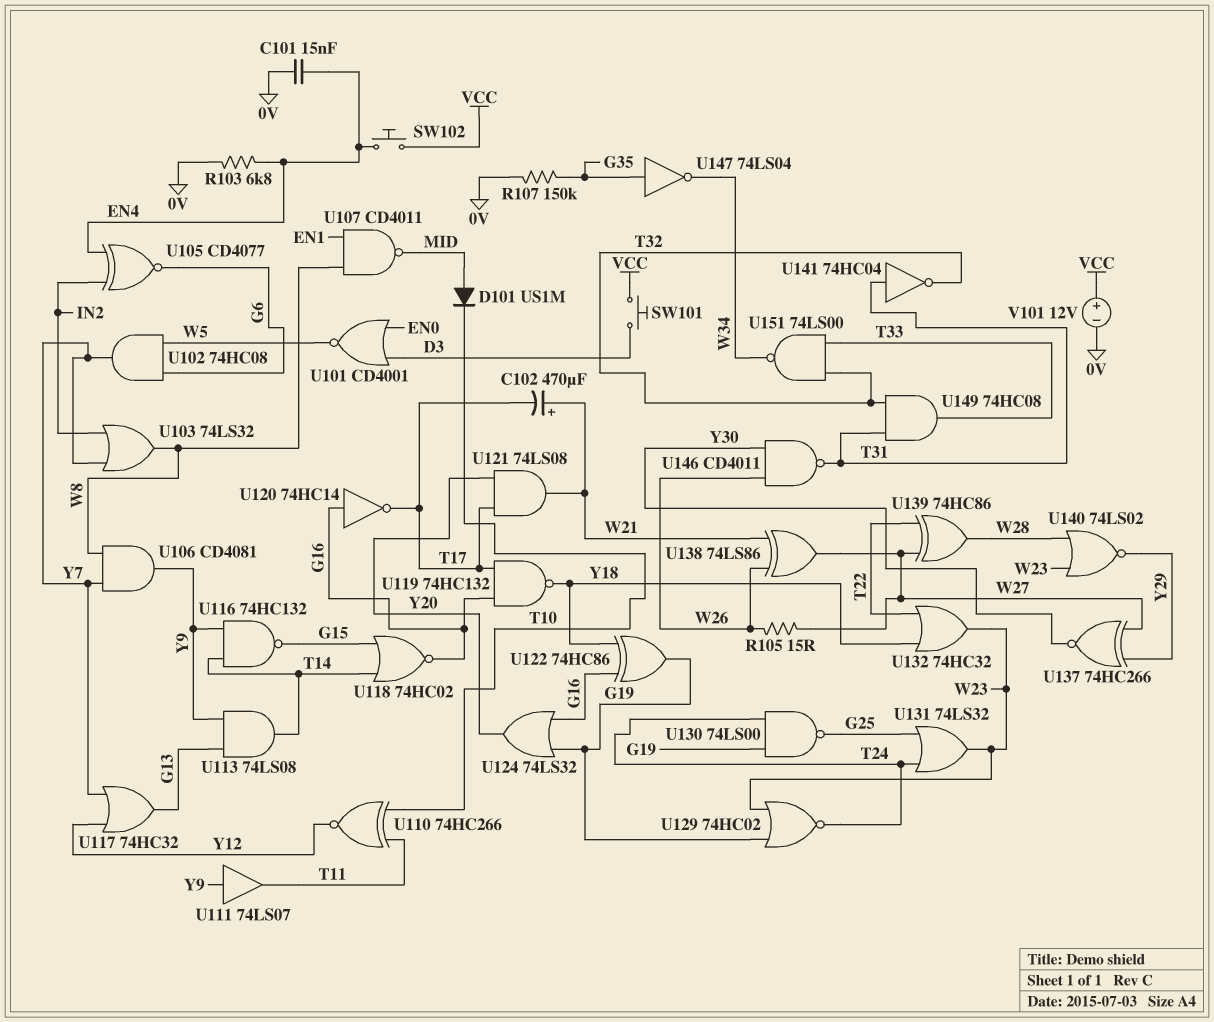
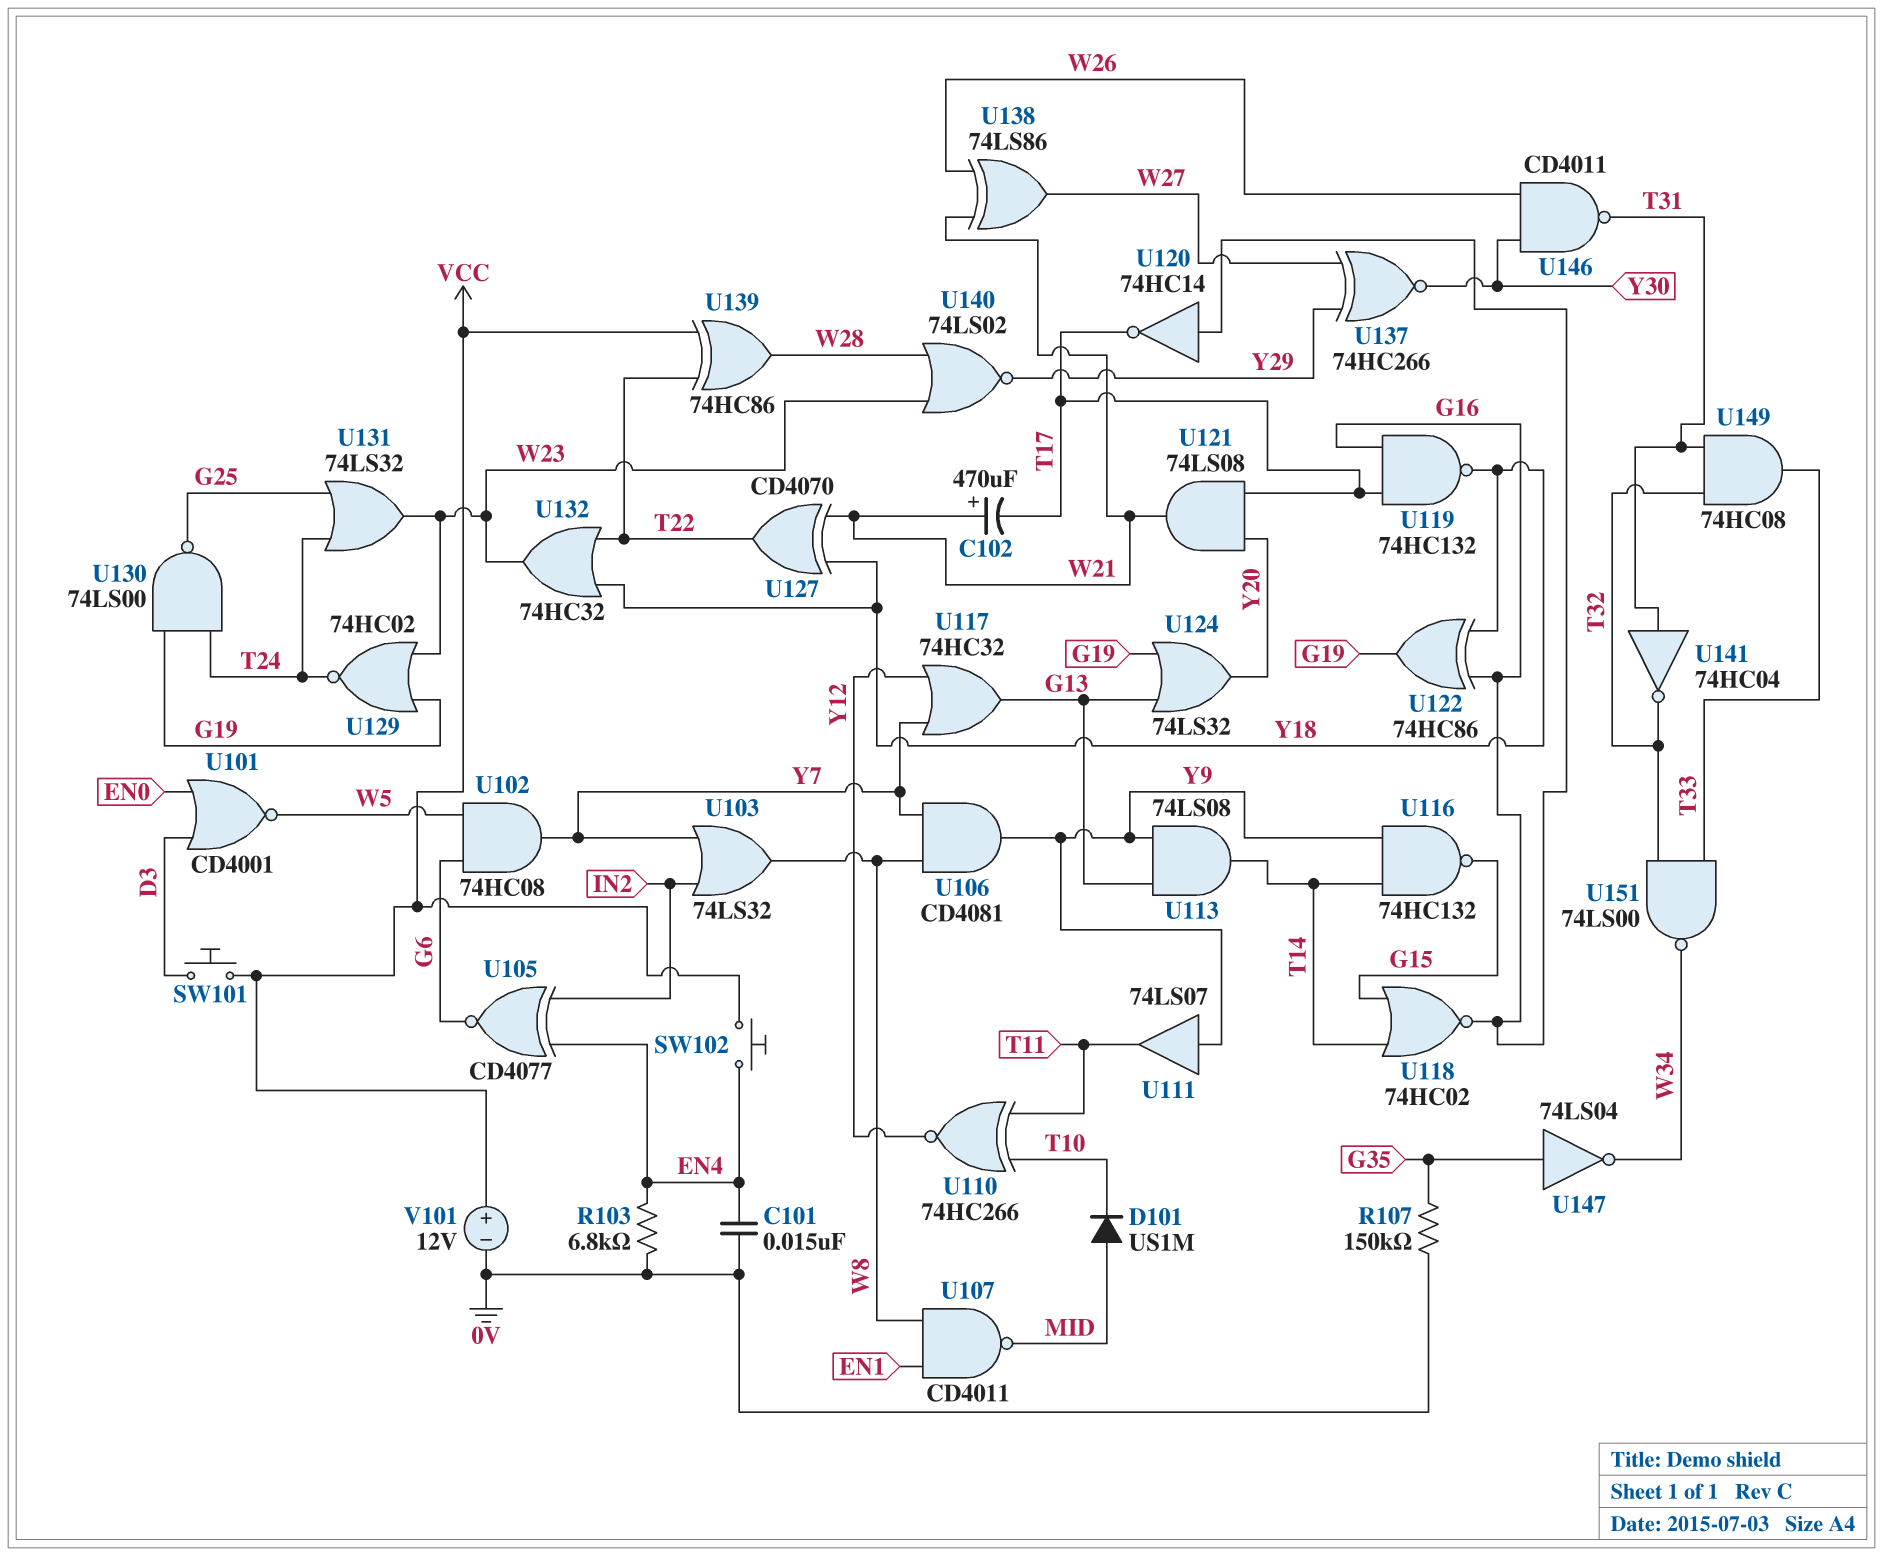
R105: 15 (W26, W27) -> none
U124: OR 74LS32 (in G16, in G19, out Y20) -> OR 74LS32 (in G13, in G19, out Y20)
U127: none -> XOR CD4070 (in W21, in Y18, out T22)
U139: XOR 74HC86 (in T22, in W27, out W28) -> XOR 74HC86 (in T22, in VCC, out W28)

